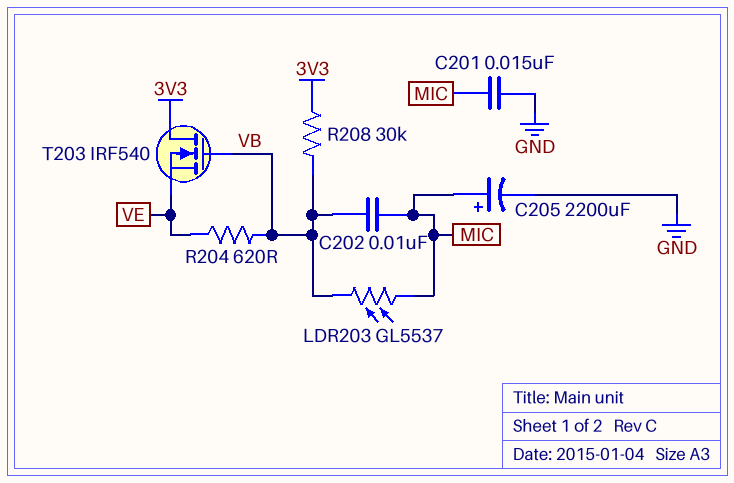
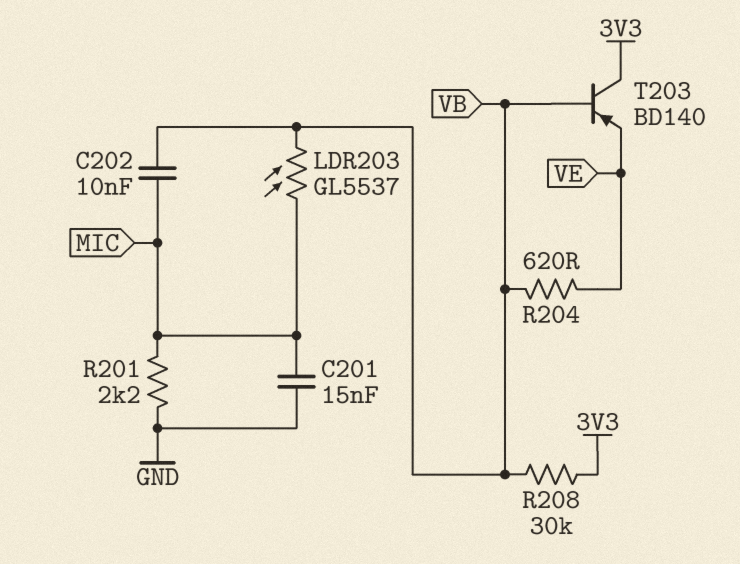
C205: 2200uF (plus MIC, minus GND) -> none
R201: none -> 2.2k (GND, MIC)
T203: NMOS IRF540 (G VB, D 3V3, S VE) -> PNP BD140 (B VB, C 3V3, E VE)

